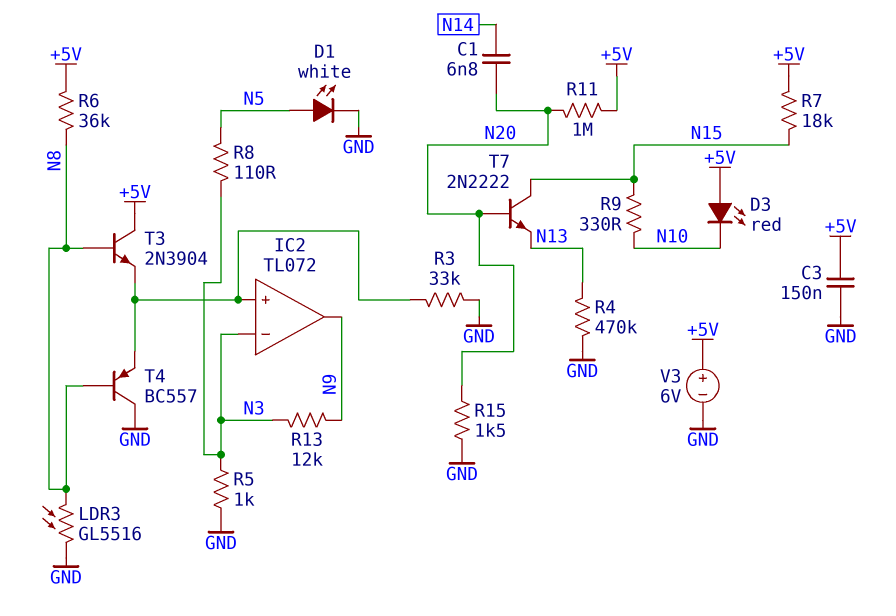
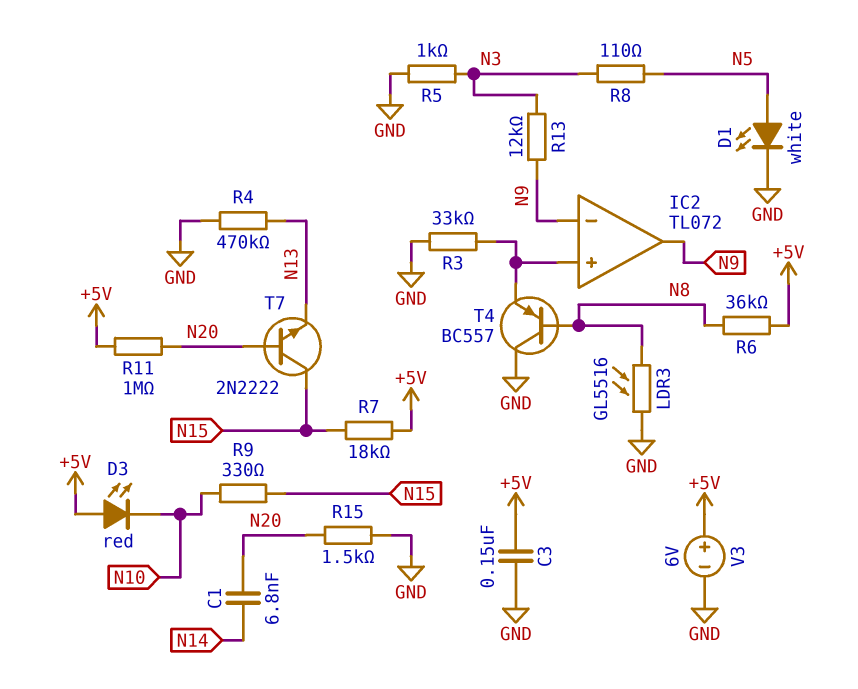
IC2 pin in-: N3 -> N9
T3: NPN 2N3904 (B N8, C +5V, E IC2/in+) -> none

